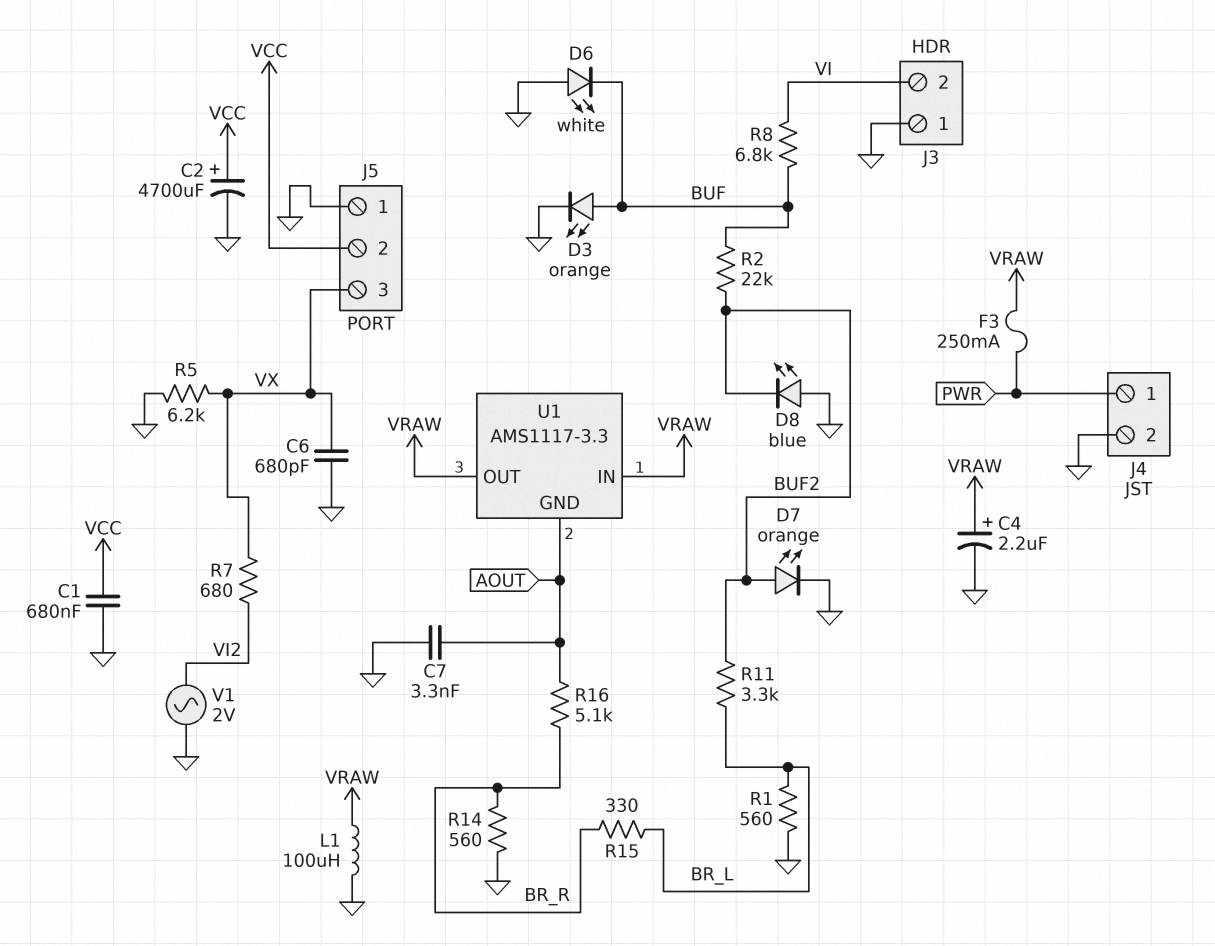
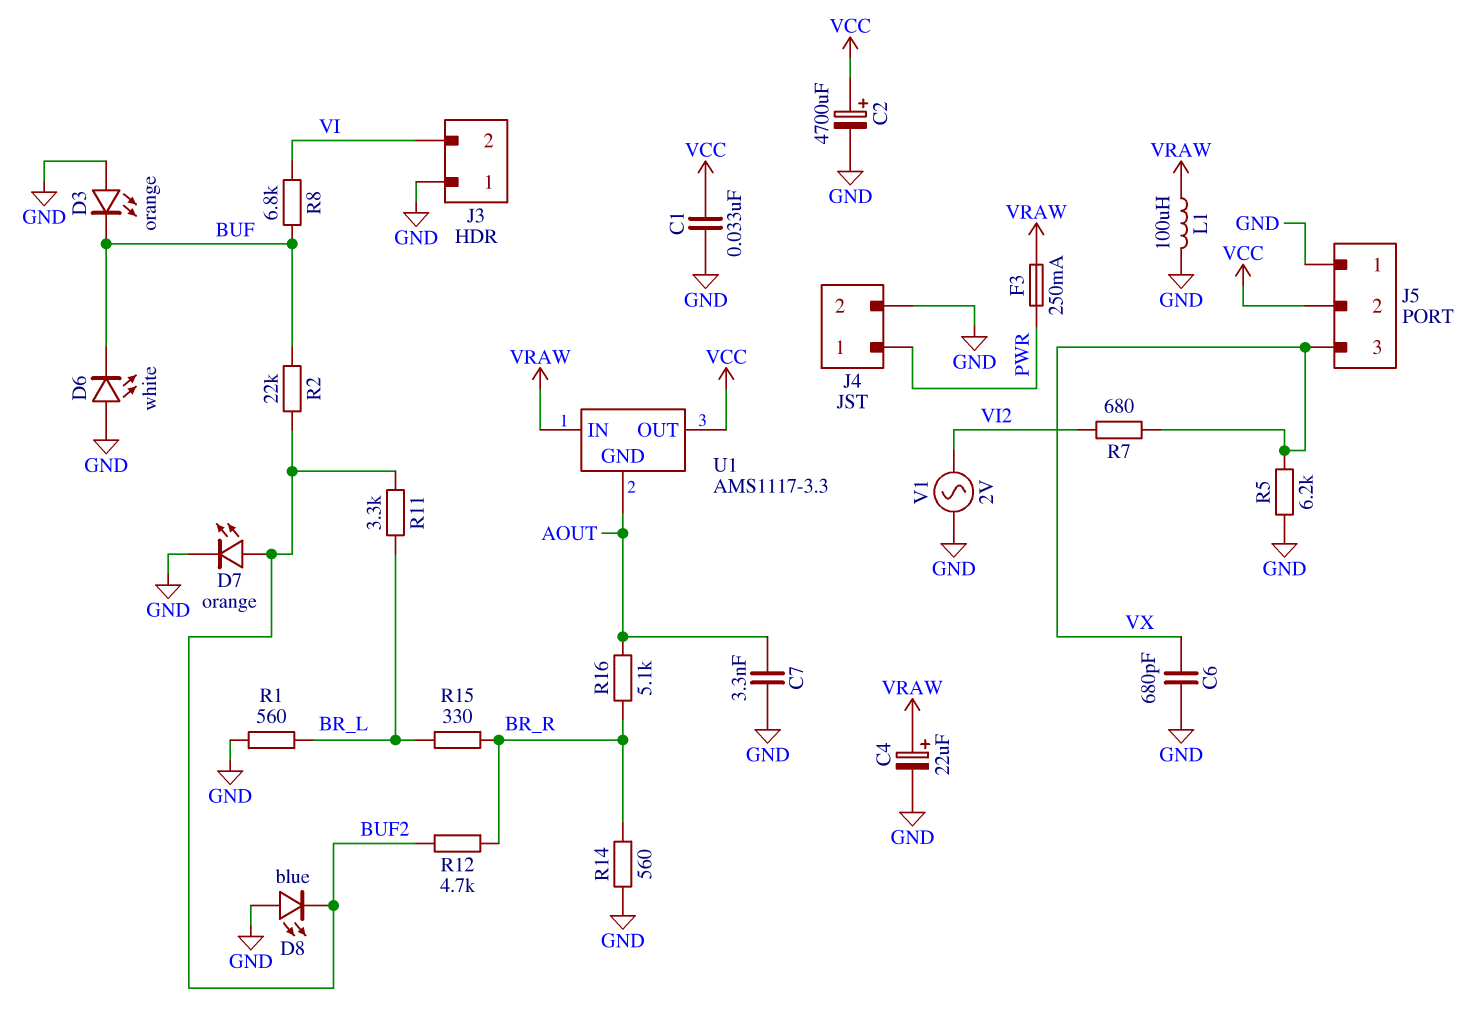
C1: 680nF (GND, VCC) -> 33nF (GND, VCC)
C4: 2.2uF (plus VRAW, minus GND) -> 22uF (plus VRAW, minus GND)
D3: LED orange (A BUF, K GND) -> LED orange (A GND, K BUF)
R12: none -> 4.7k (BR_R, BUF2)
U1 pin OUT: VRAW -> VCC

